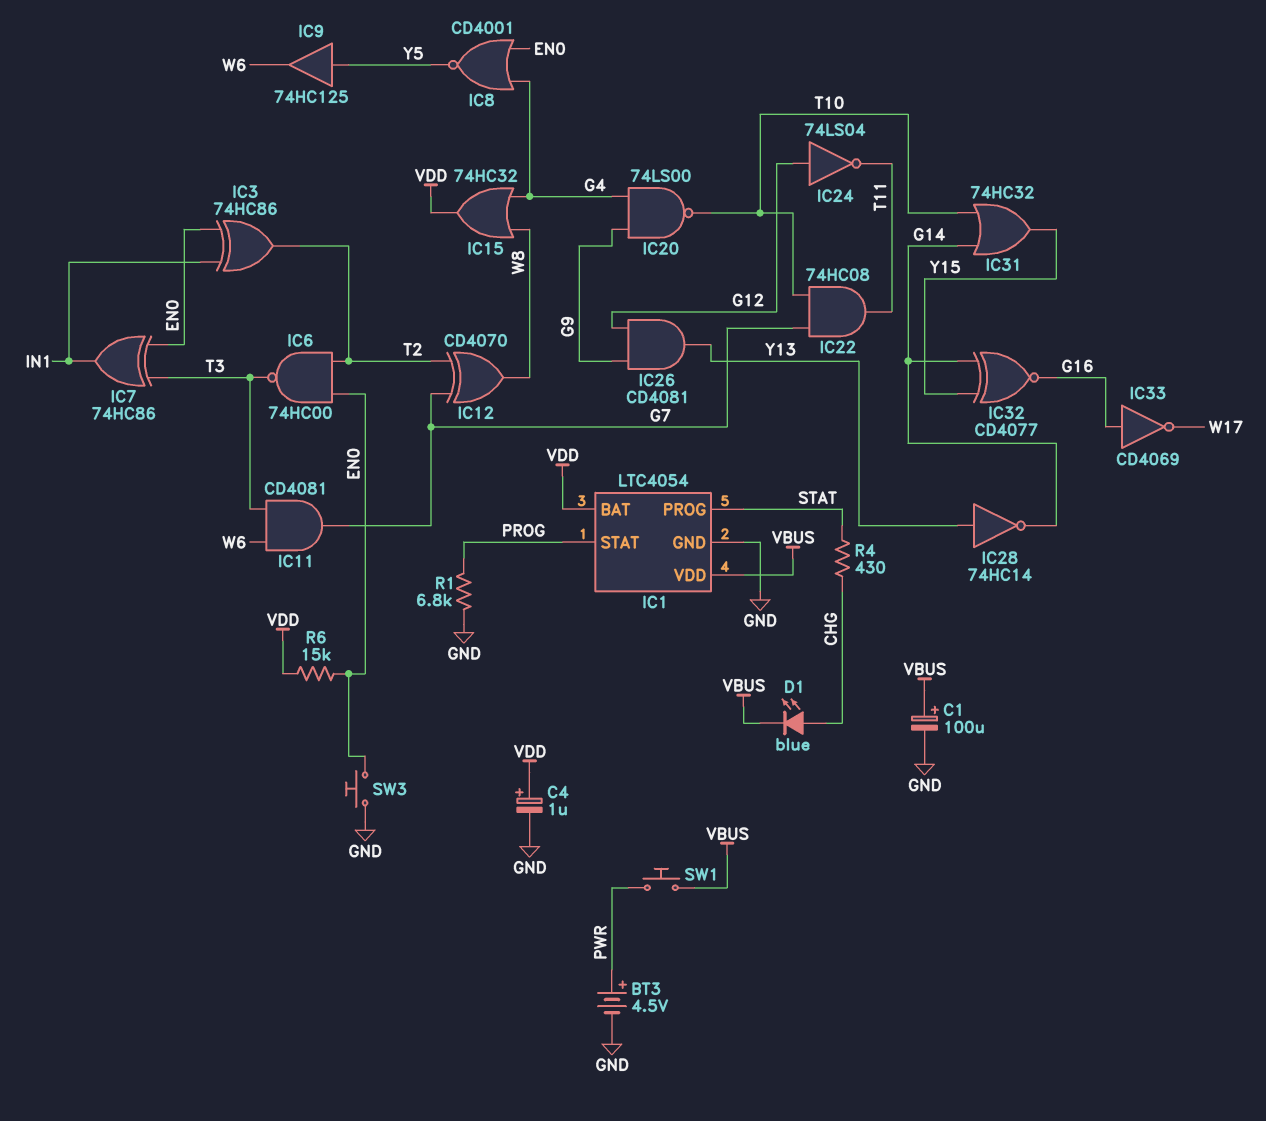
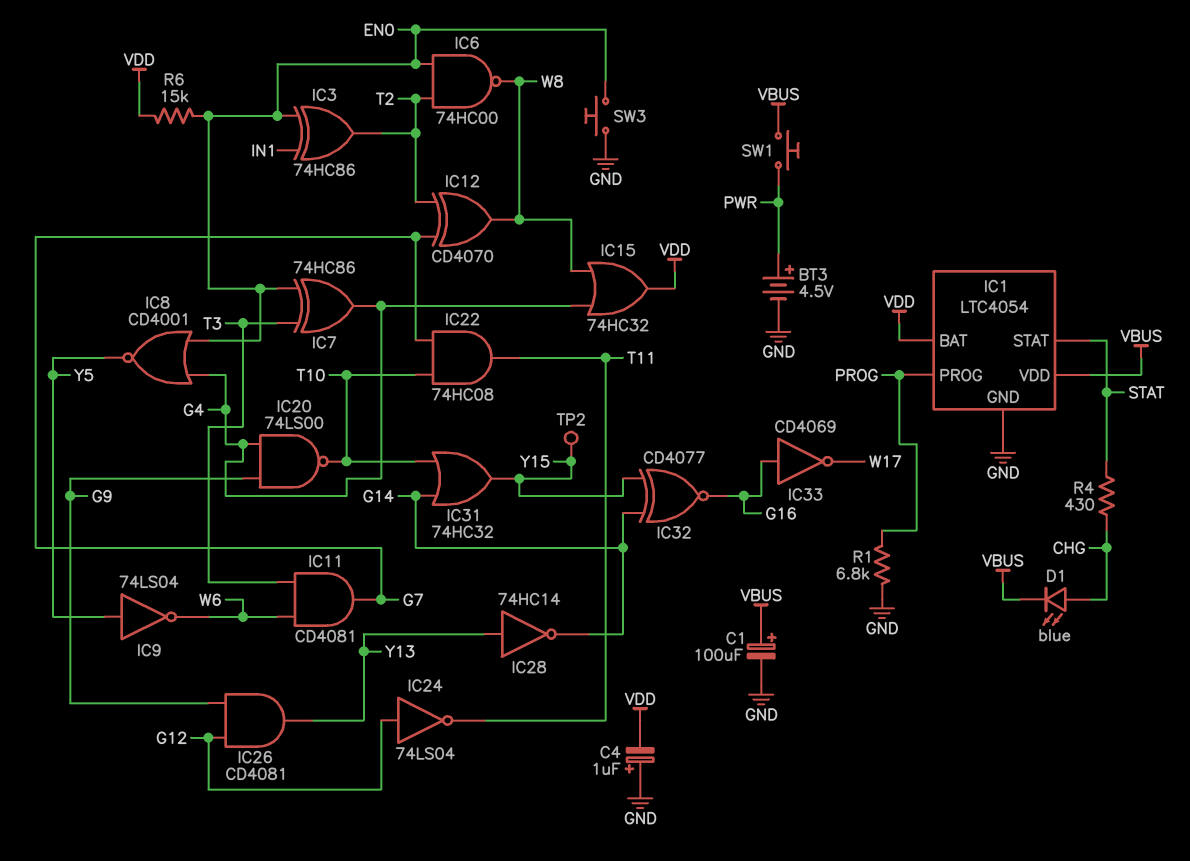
C4: 1uF (plus VDD, minus GND) -> 1uF (plus GND, minus VDD)
IC1 pin PROG: STAT -> PROG
IC1 pin STAT: PROG -> STAT
IC6: NAND 74HC00 (in EN0, in T2, out T3) -> NAND 74HC00 (in EN0, in T2, out W8)
IC7: XOR 74HC86 (in EN0, in T3, out IN1) -> XOR 74HC86 (in EN0, in T3, out G4)
IC9: buffer 74HC125 (in Y5, out W6) -> NOT 74LS04 (in Y5, out W6)
TP2: none -> test point (Y15)

